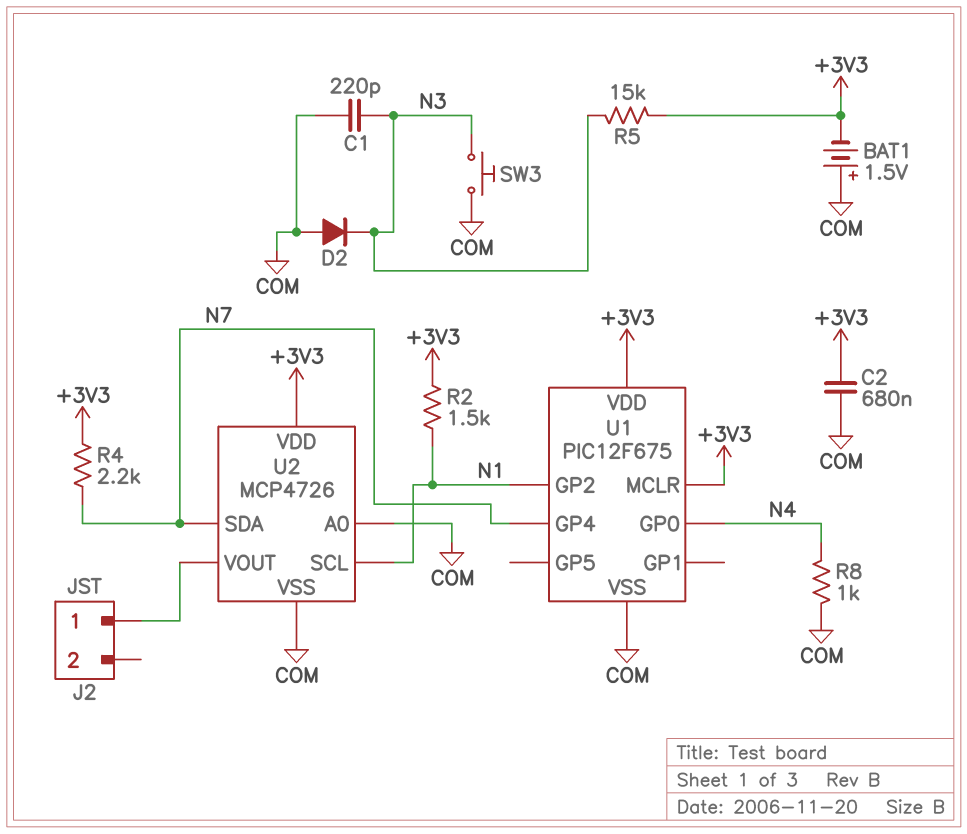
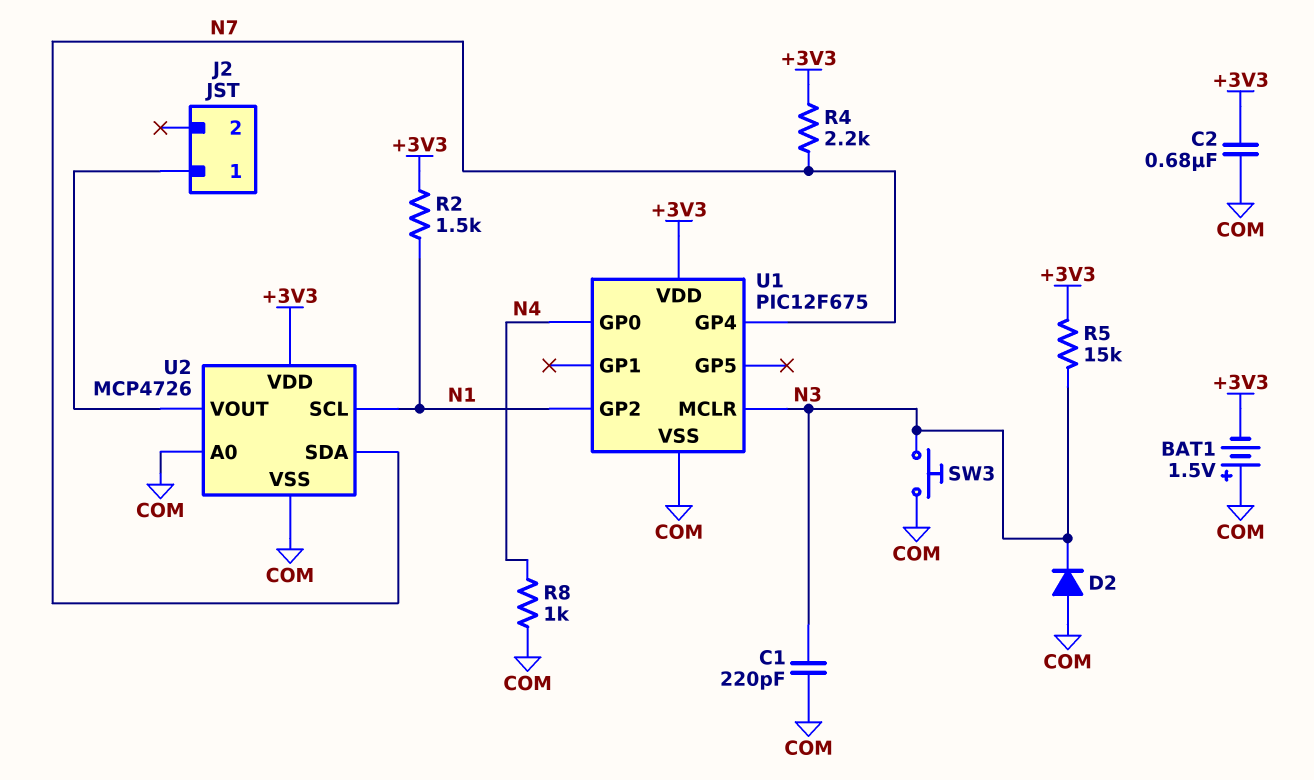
U1 pin MCLR: +3V3 -> N3

